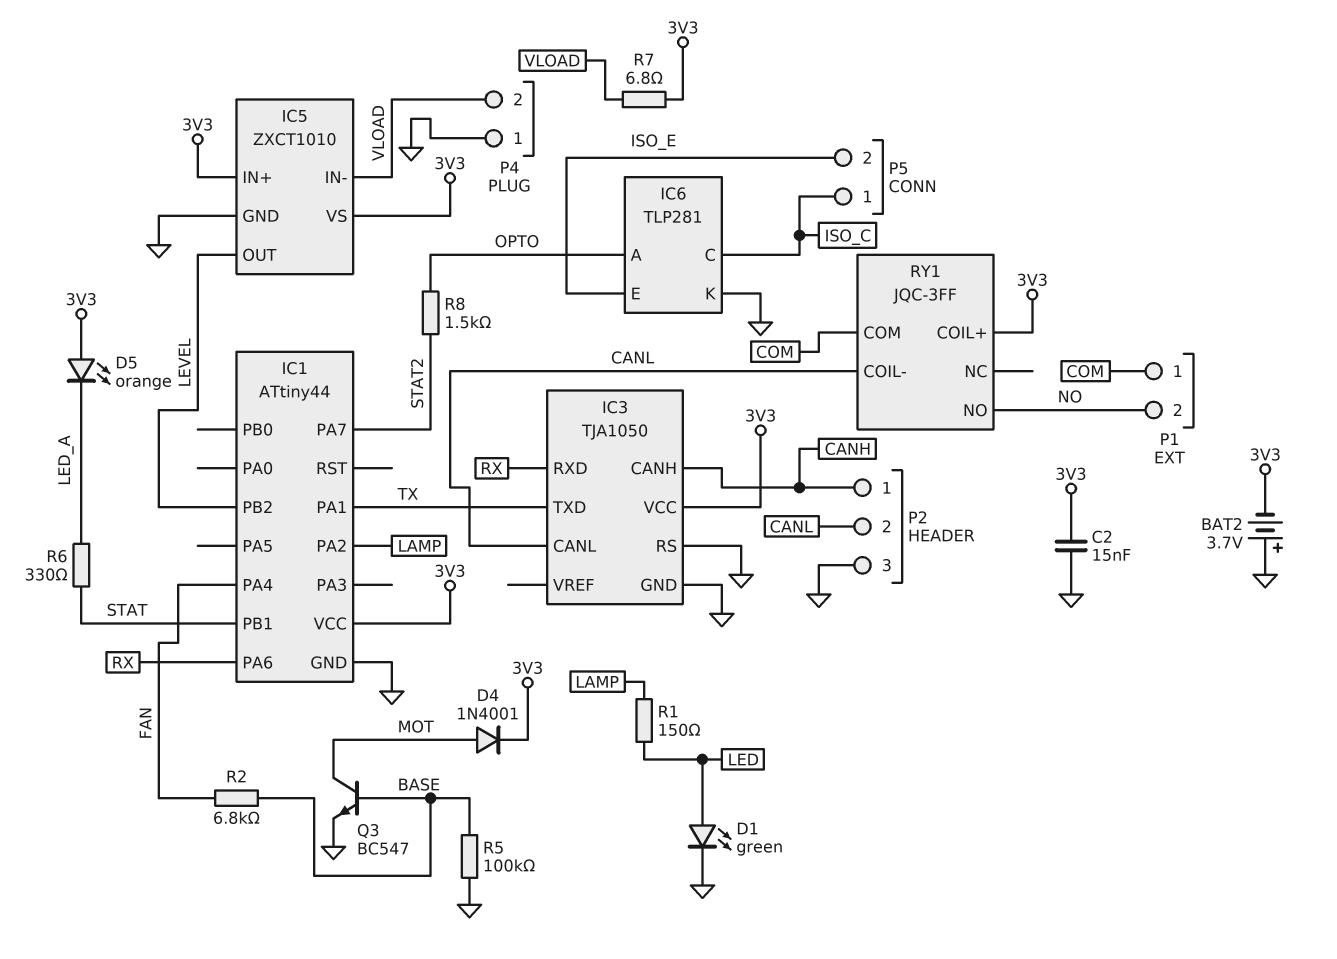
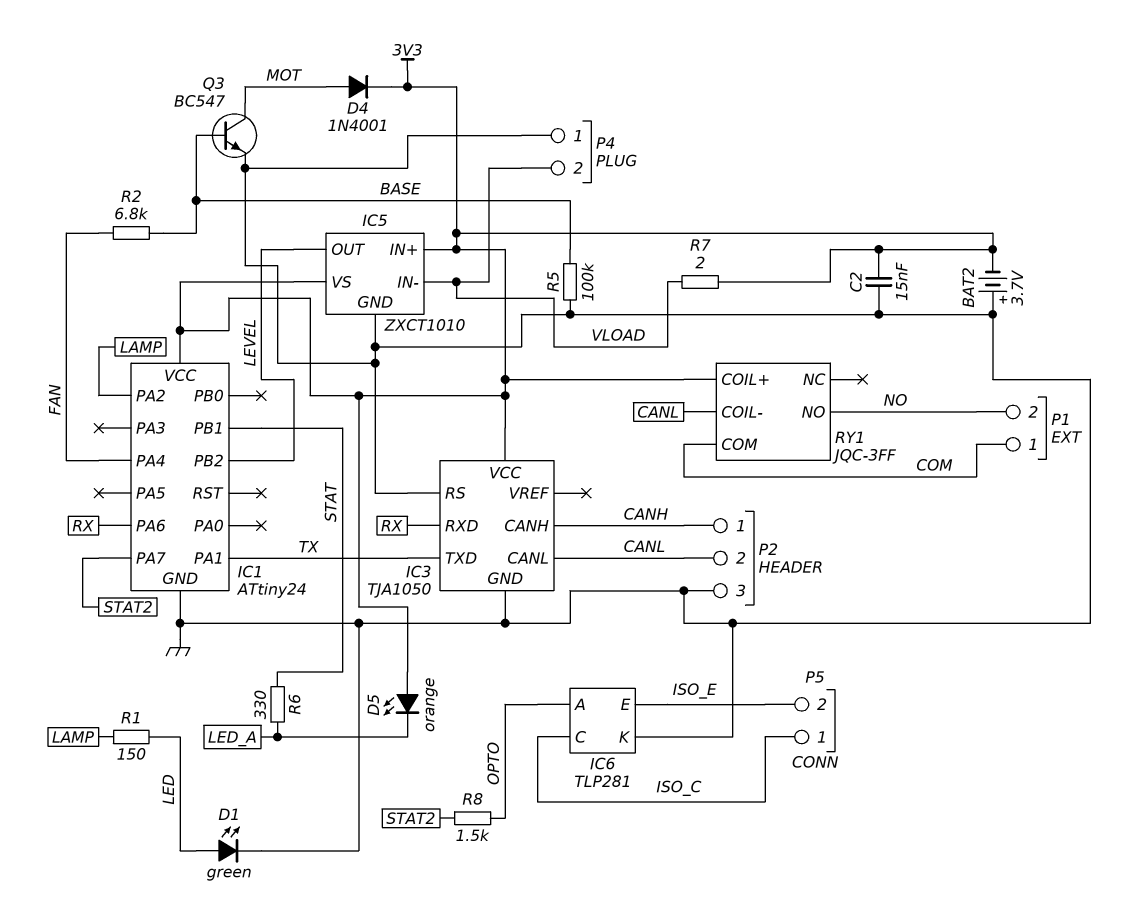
IC1: ATtiny44 -> ATtiny24
R7: 6.8 (3V3, VLOAD) -> 2 (3V3, VLOAD)

